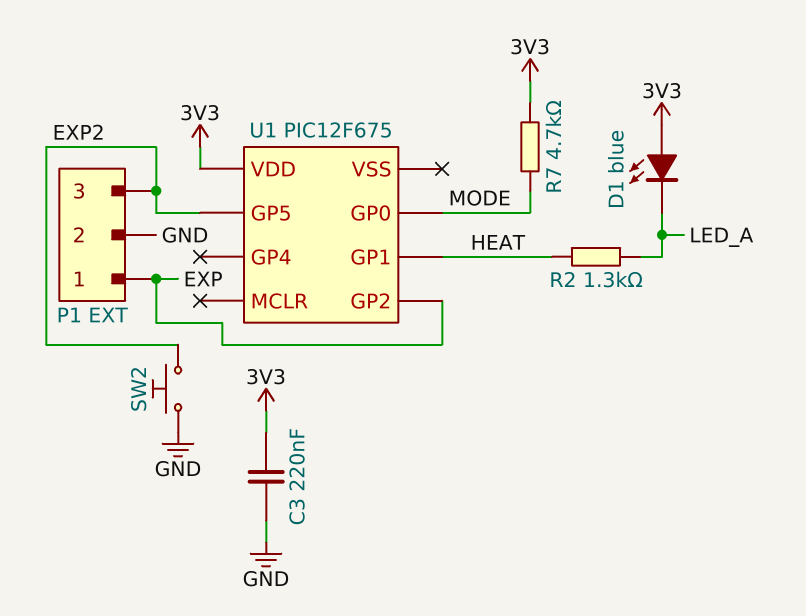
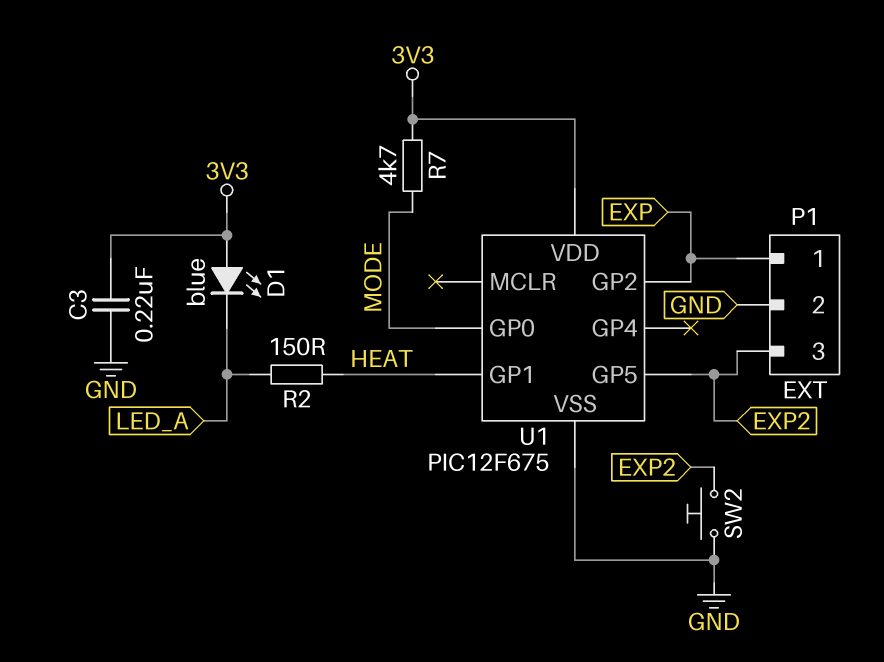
R2: 1.3k (HEAT, LED_A) -> 150 (HEAT, LED_A)
U1 pin VSS: none -> GND

